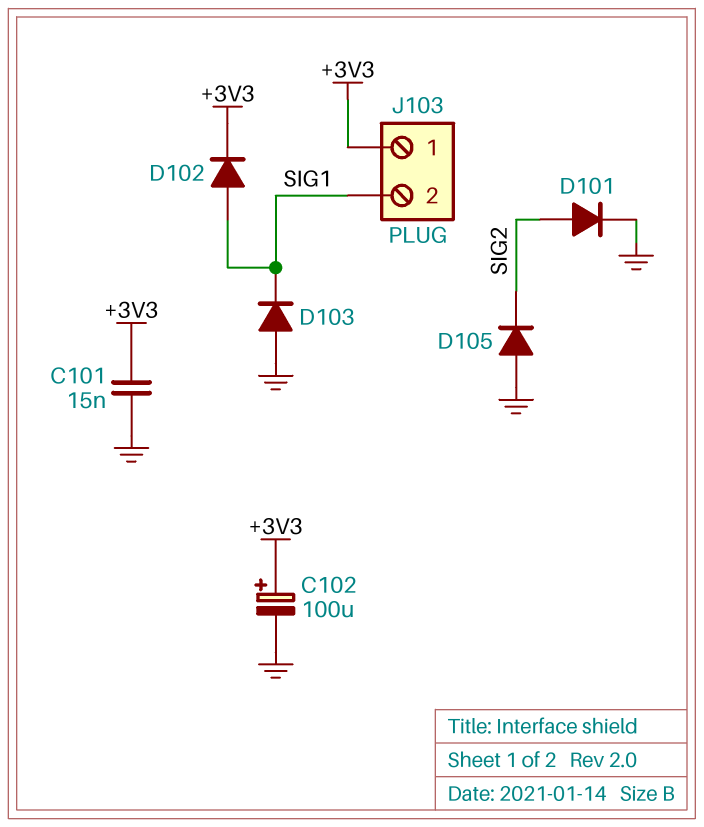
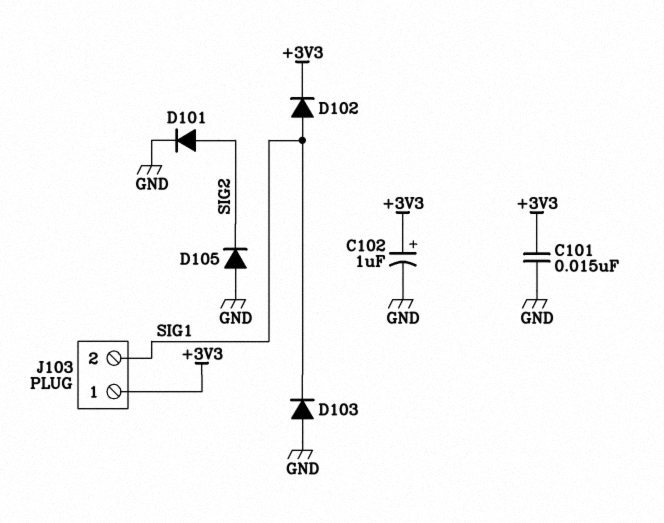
C102: 100uF (plus +3V3, minus GND) -> 1uF (plus +3V3, minus GND)

